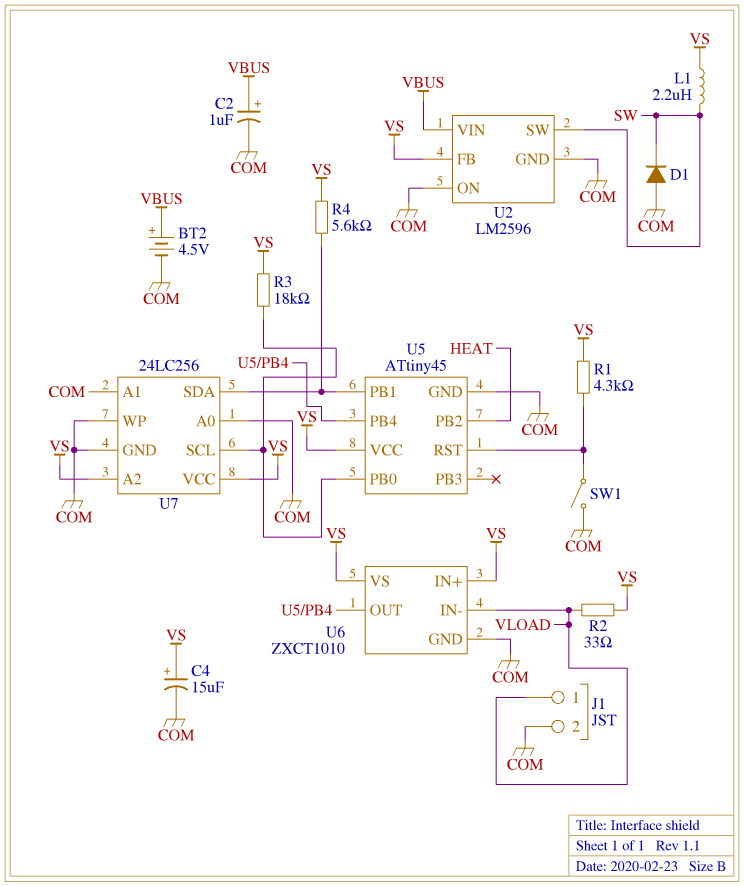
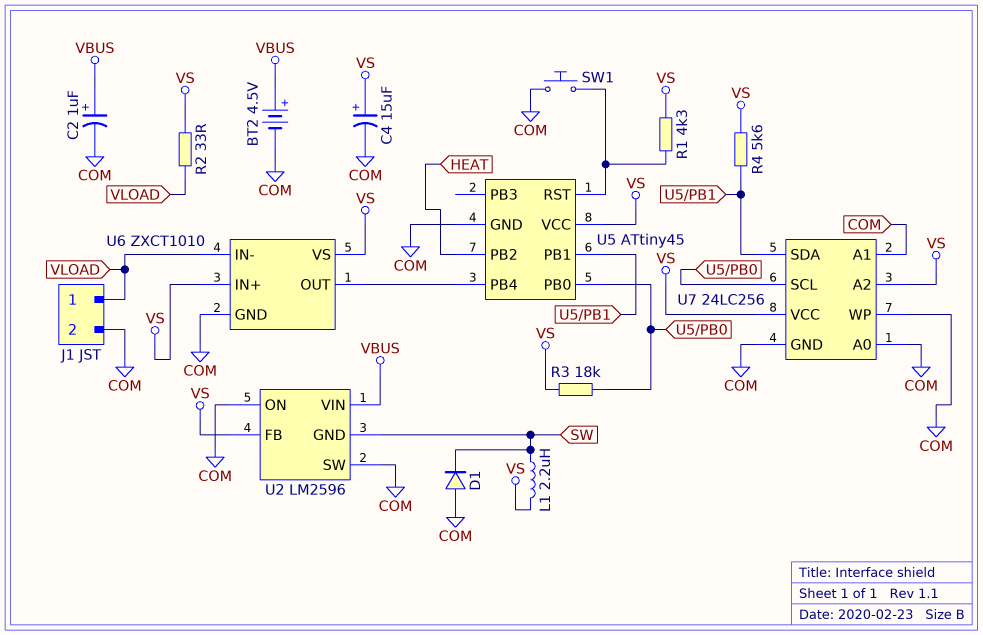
SW1: switch (COM, U5/RST) -> button (COM, U5/RST)
U2 pin GND: COM -> SW
U2 pin SW: SW -> COM

